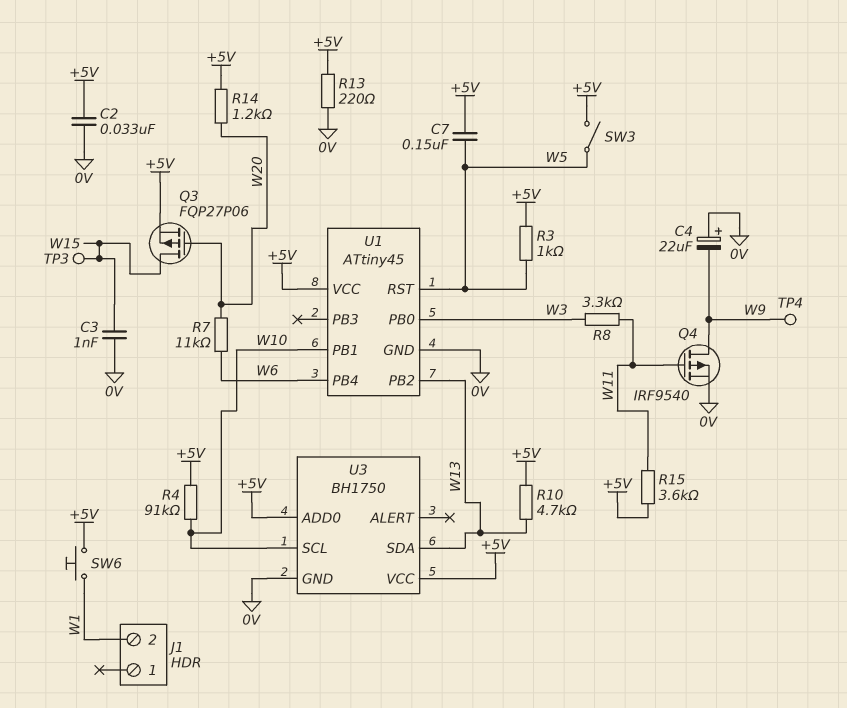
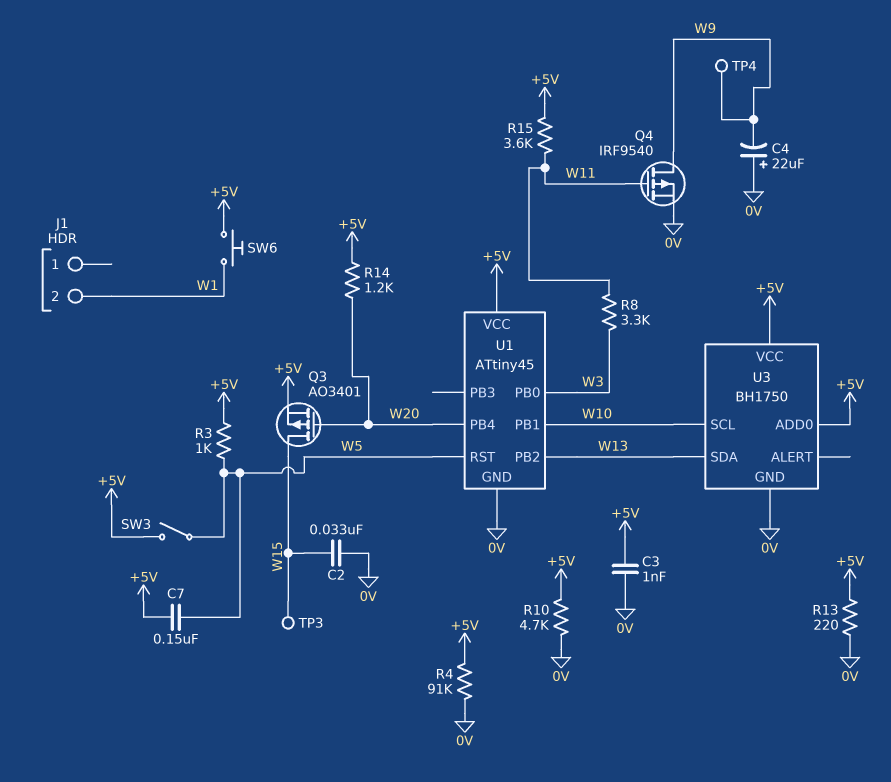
C2: 33nF (+5V, 0V) -> 33nF (0V, W15)
C3: 1nF (0V, W15) -> 1nF (+5V, 0V)
Q3: PMOS FQP27P06 (G W20, D W15, S +5V) -> PMOS AO3401 (G W20, D W15, S +5V)
R4: 91k (+5V, W10) -> 91k (+5V, 0V)
R7: 11k (W6, W20) -> none
R10: 4.7k (+5V, W13) -> 4.7k (+5V, 0V)
U1 pin PB4: W6 -> W20

